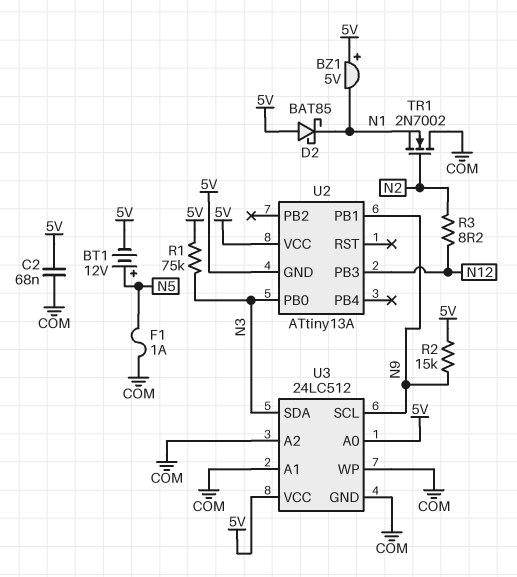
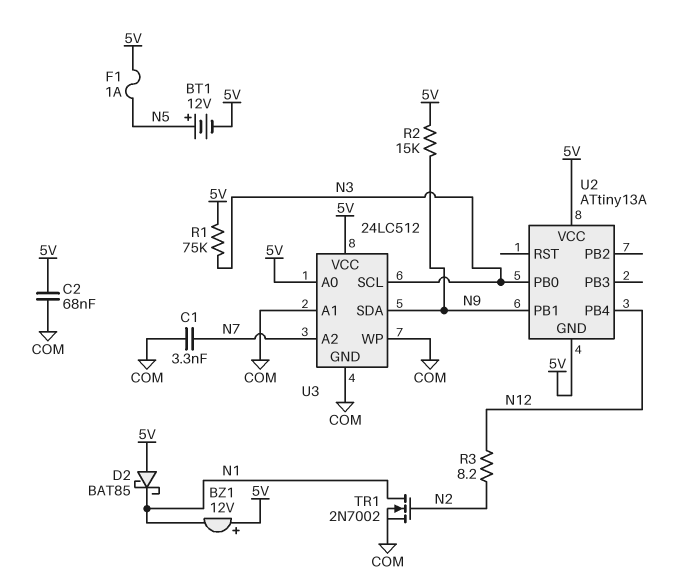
BZ1: buzzer 5V (plus 5V, minus N1) -> buzzer 12V (plus 5V, minus N1)
C1: none -> 3.3nF (COM, N7)
F1: 1A (COM, N5) -> 1A (5V, N5)
TR1: NMOS 2N7002 (G N2, D COM, S N1) -> NMOS 2N7002 (G N2, D N1, S COM)
U2 pin PB3: N12 -> none
U2 pin PB4: none -> N12
U3 pin A2: COM -> N7
U3 pin SCL: N9 -> N3
U3 pin SDA: N3 -> N9

